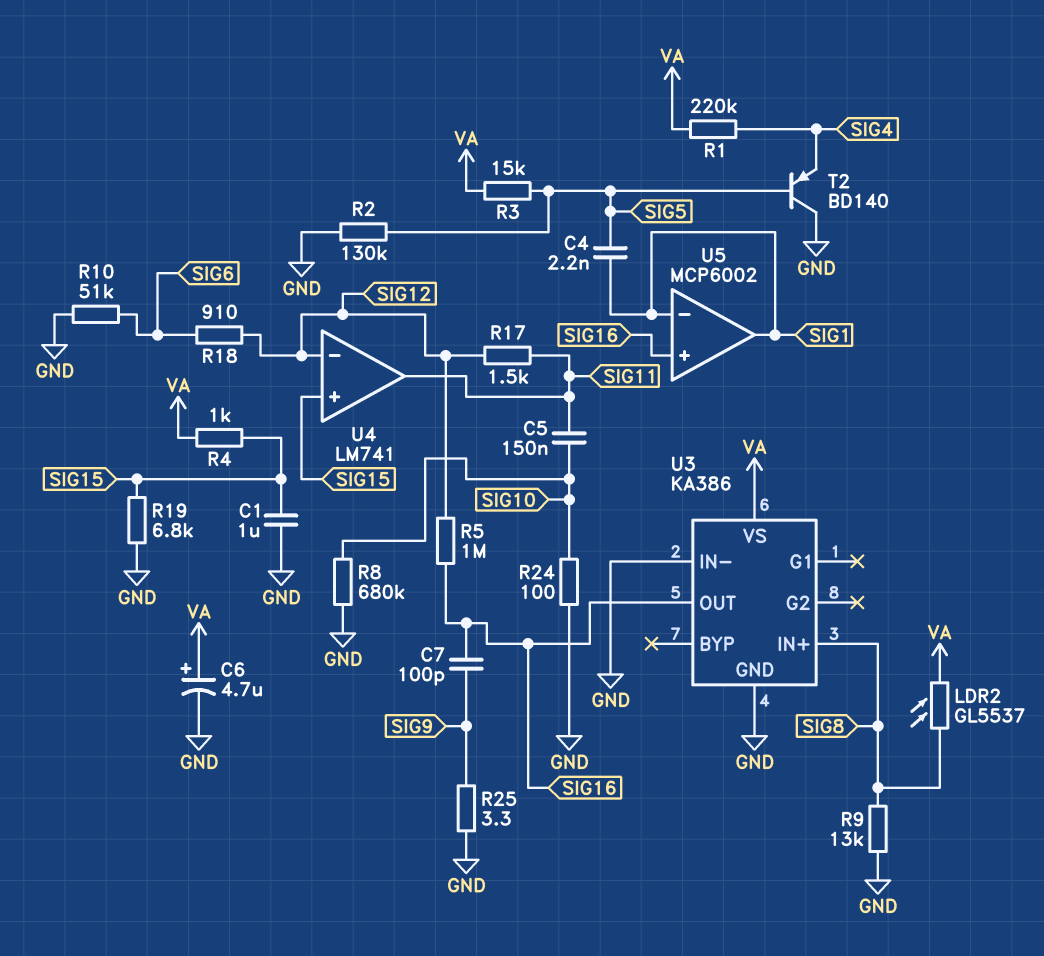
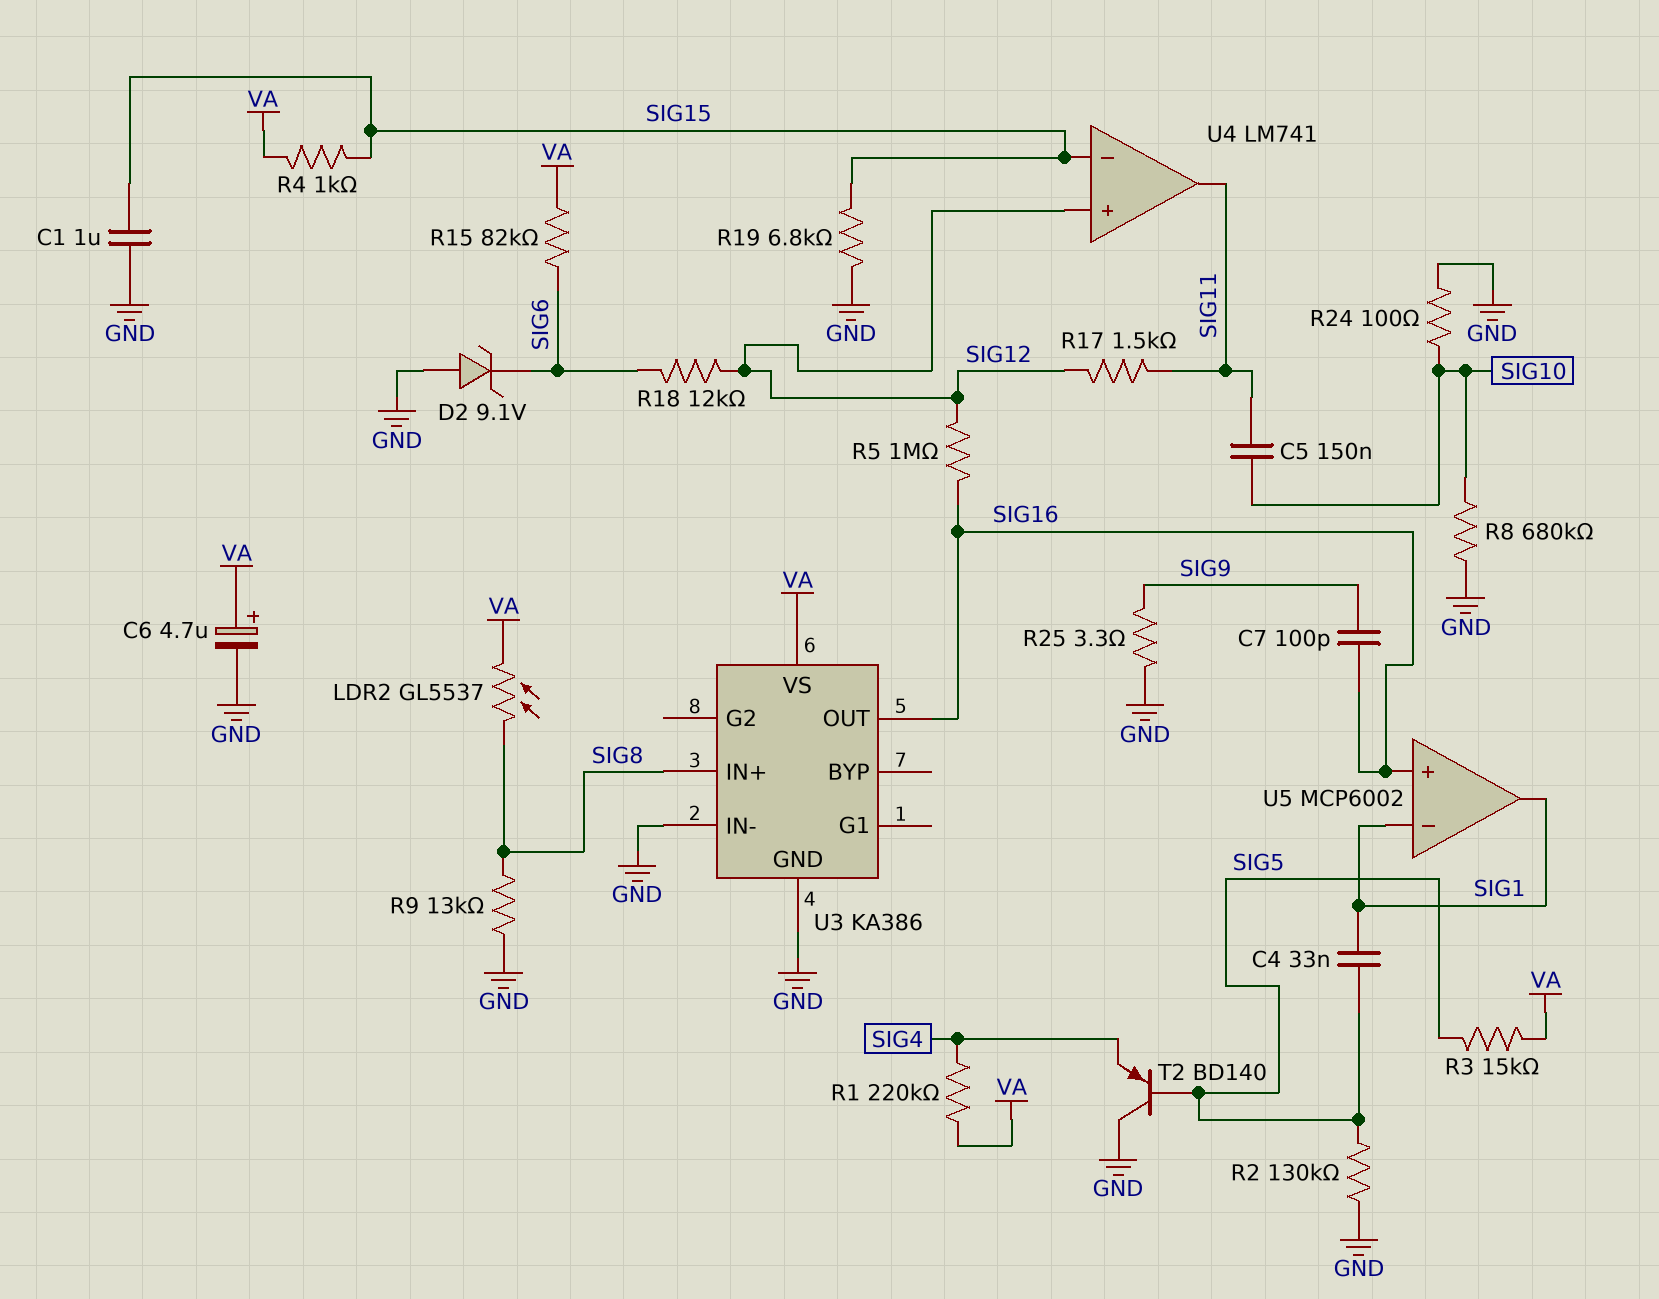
C4: 2.2nF (SIG1, SIG5) -> 33nF (SIG1, SIG5)
D2: none -> zener 9.1V (A GND, K SIG6)
R10: 51k (GND, SIG6) -> none
R15: none -> 82k (SIG6, VA)
R18: 910 (SIG6, SIG12) -> 12k (SIG6, SIG12)
U4 pin in+: SIG15 -> SIG12
U4 pin in-: SIG12 -> SIG15

